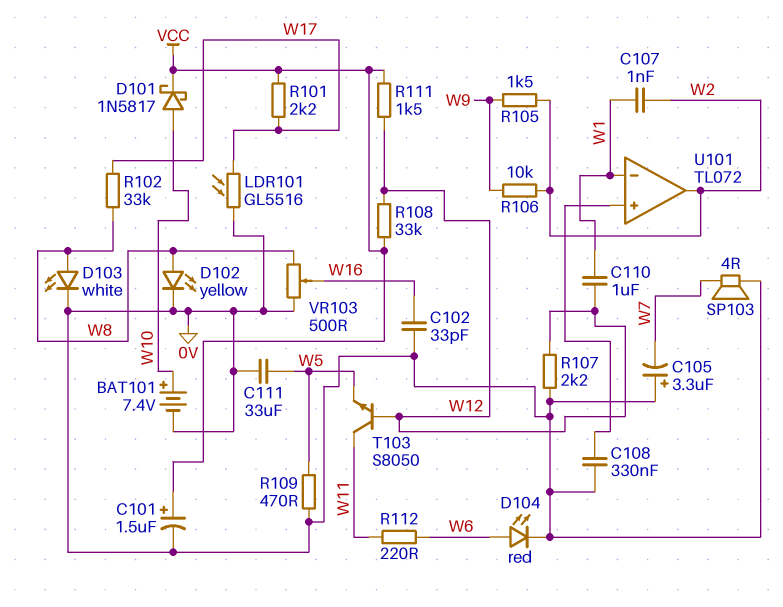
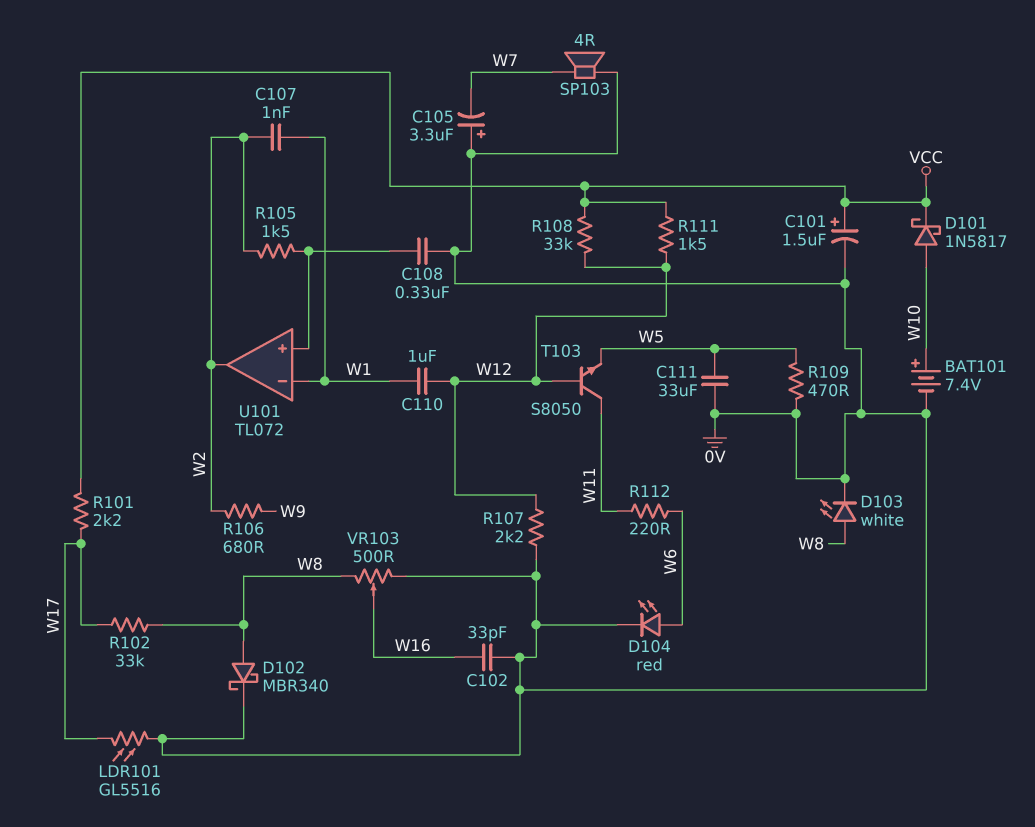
D102: LED yellow (A W8, K 0V) -> schottky MBR340 (A W8, K 0V)
R105: 1.5k (W2, W9) -> 1.5k (U101/in+, W2)
R106: 10k (W2, W9) -> 680 (W2, W9)

